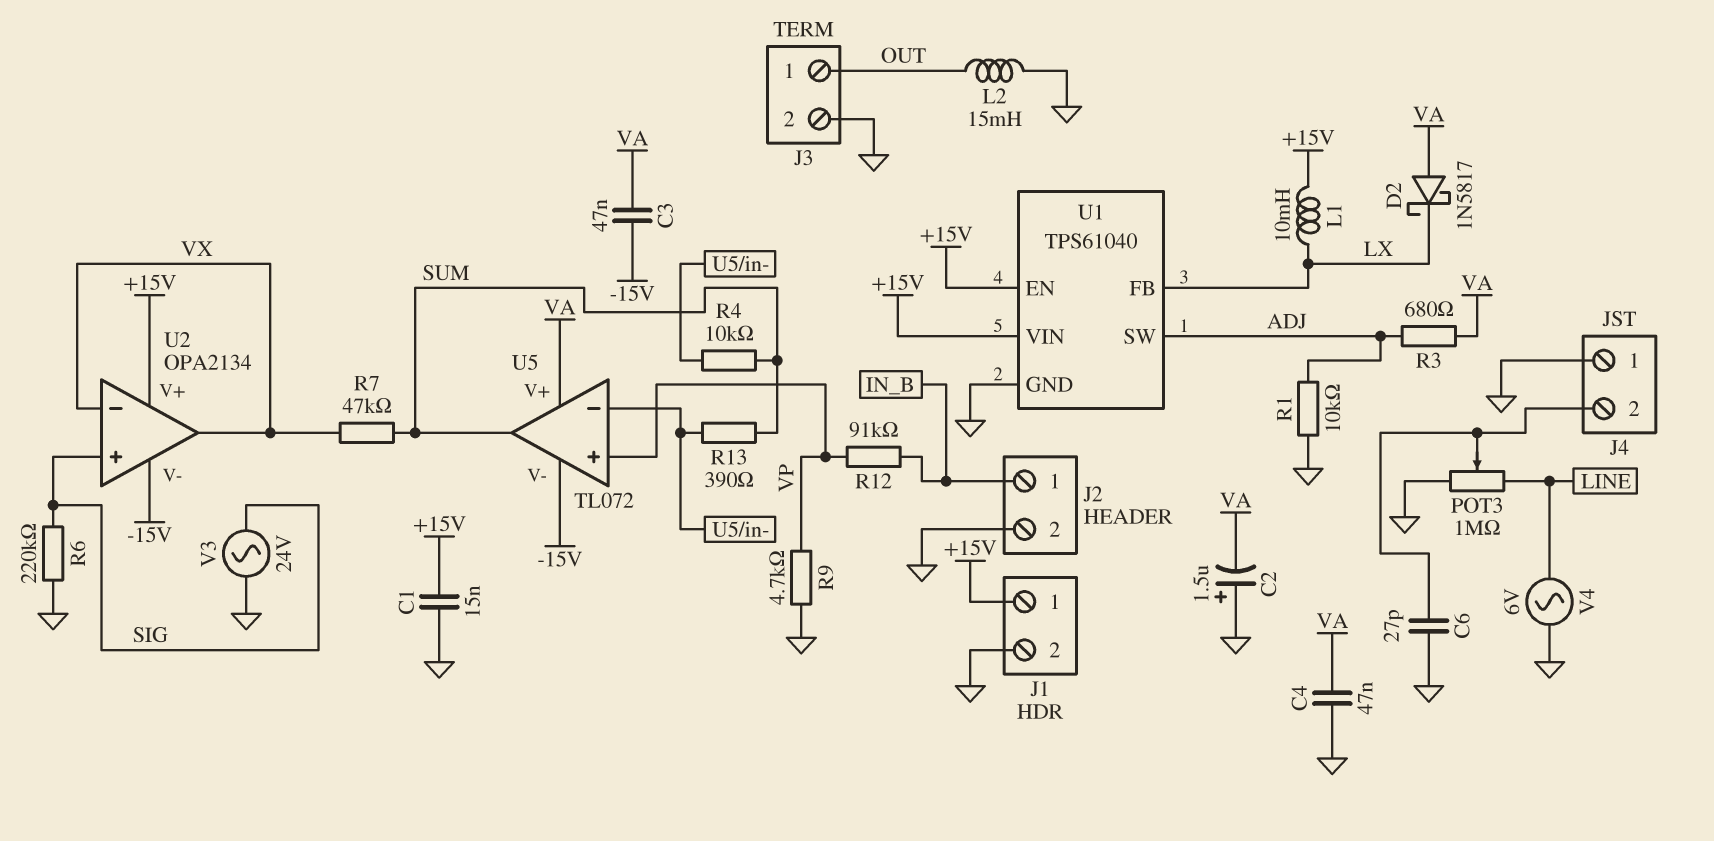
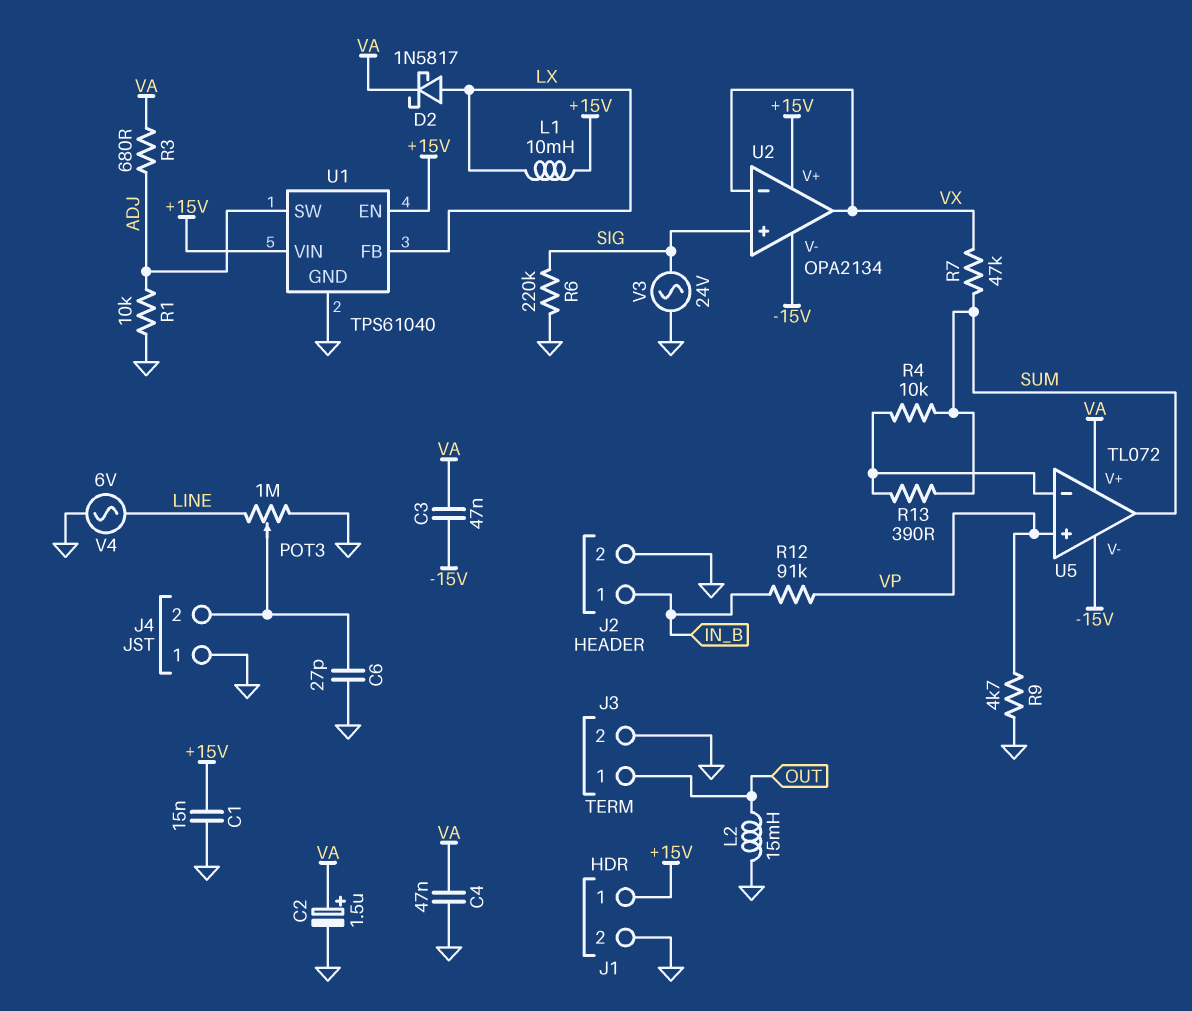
C2: 1.5uF (plus GND, minus VA) -> 1.5uF (plus VA, minus GND)
D2: schottky 1N5817 (A VA, K LX) -> schottky 1N5817 (A LX, K VA)

